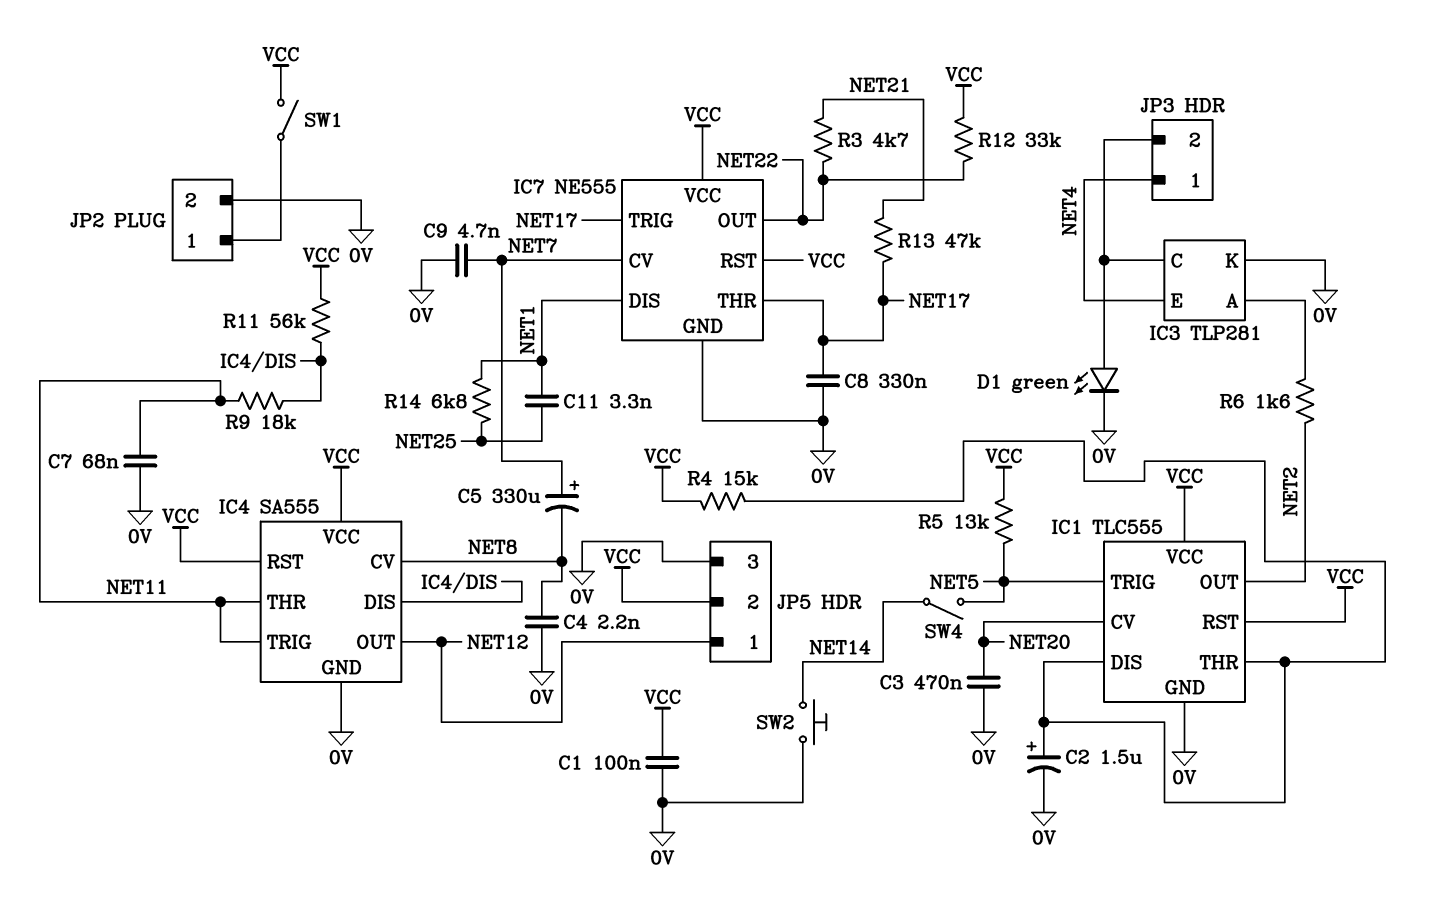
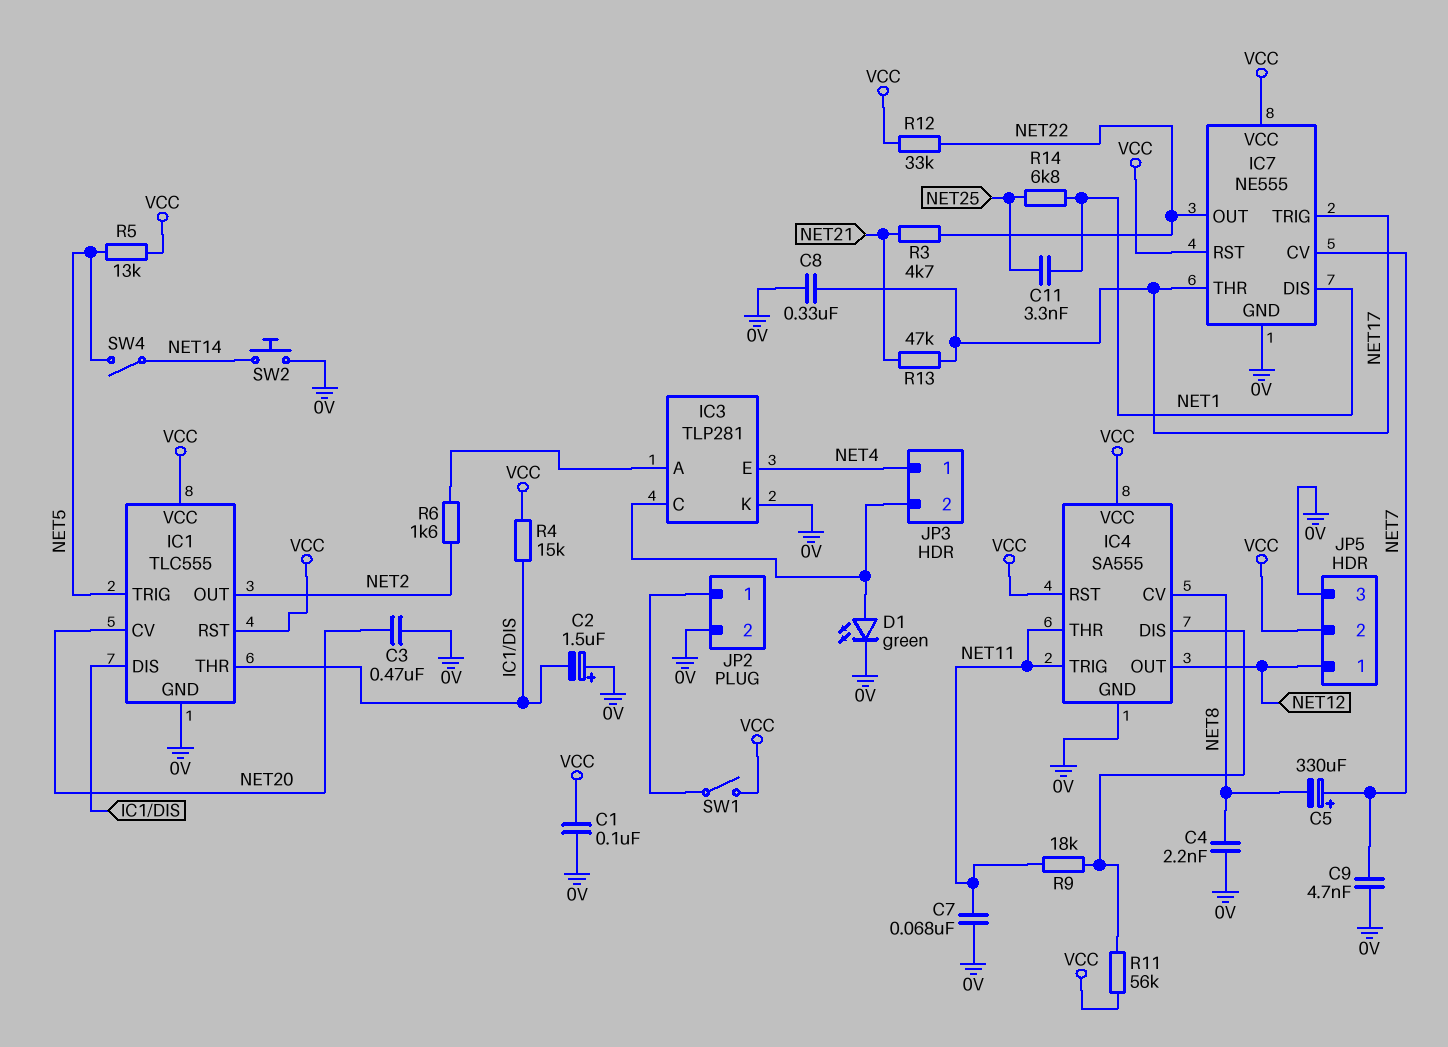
C2: 1.5uF (plus IC1/DIS, minus 0V) -> 1.5uF (plus 0V, minus IC1/DIS)

